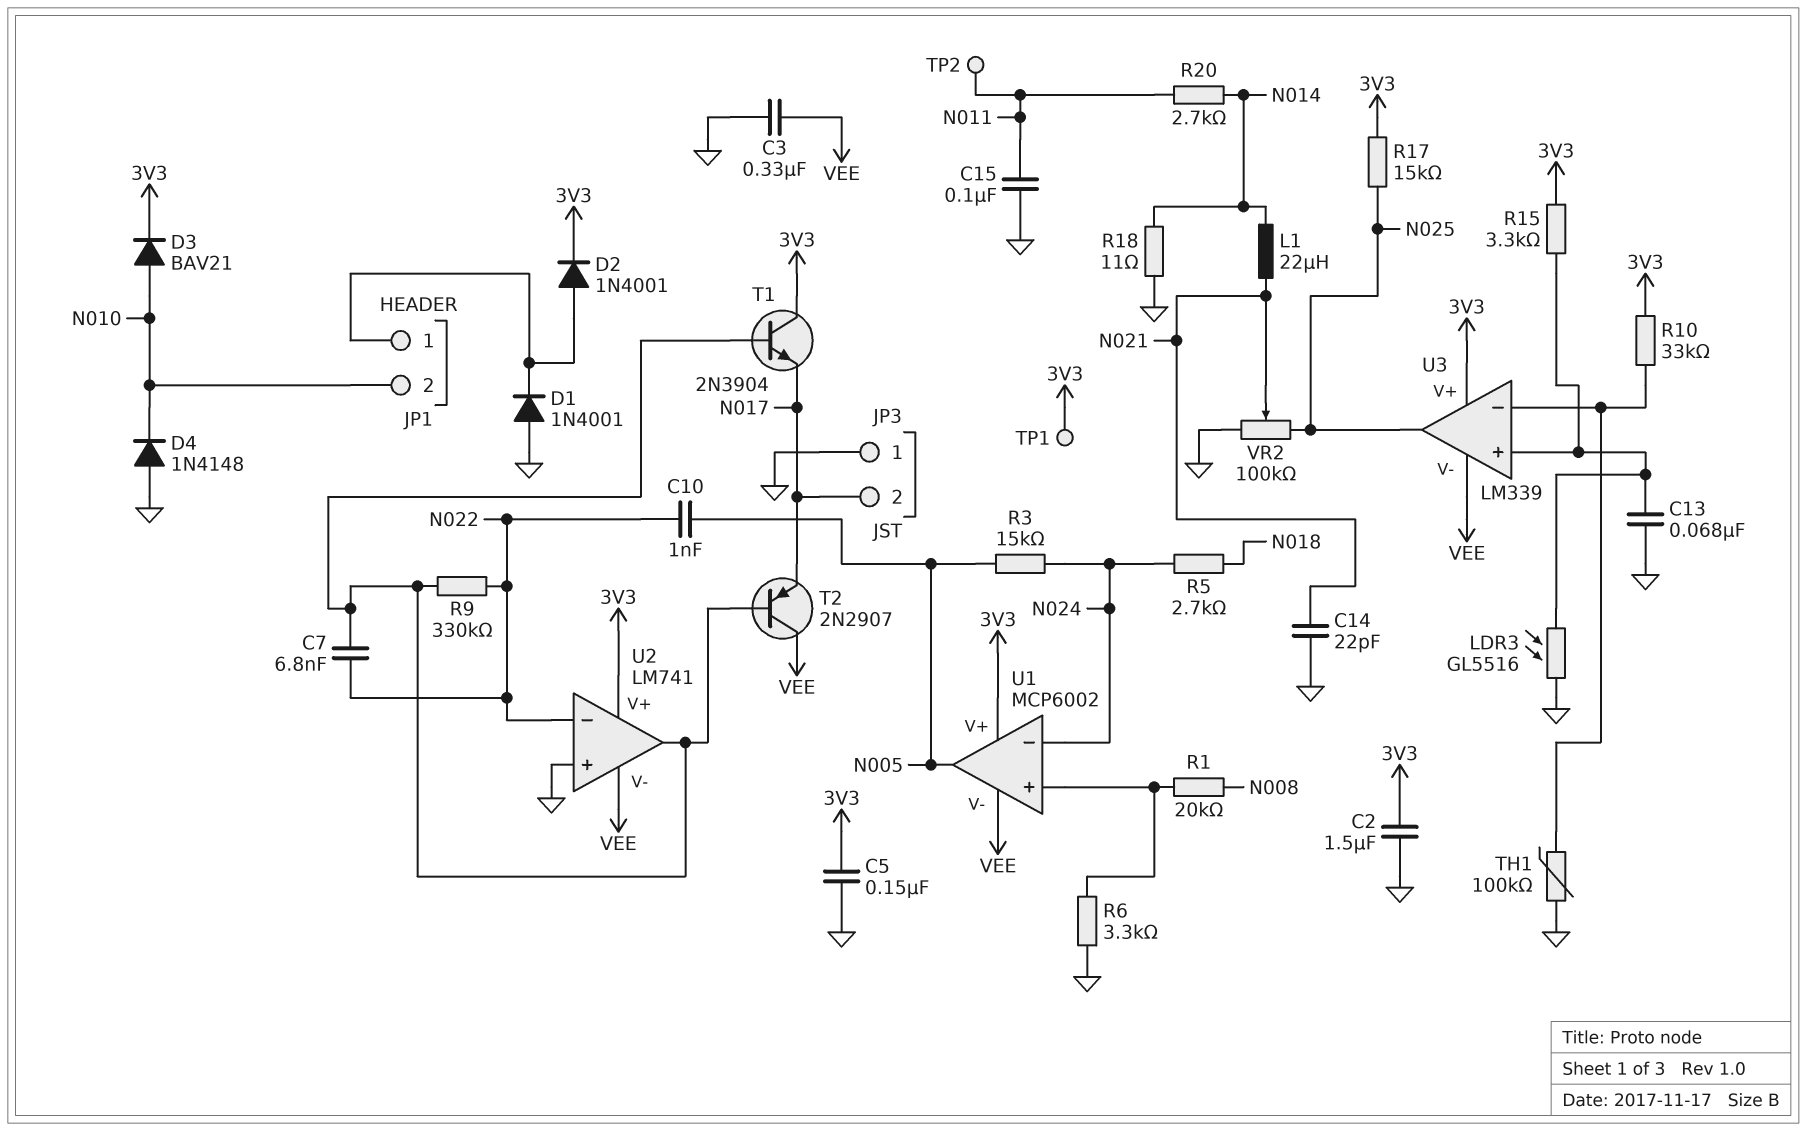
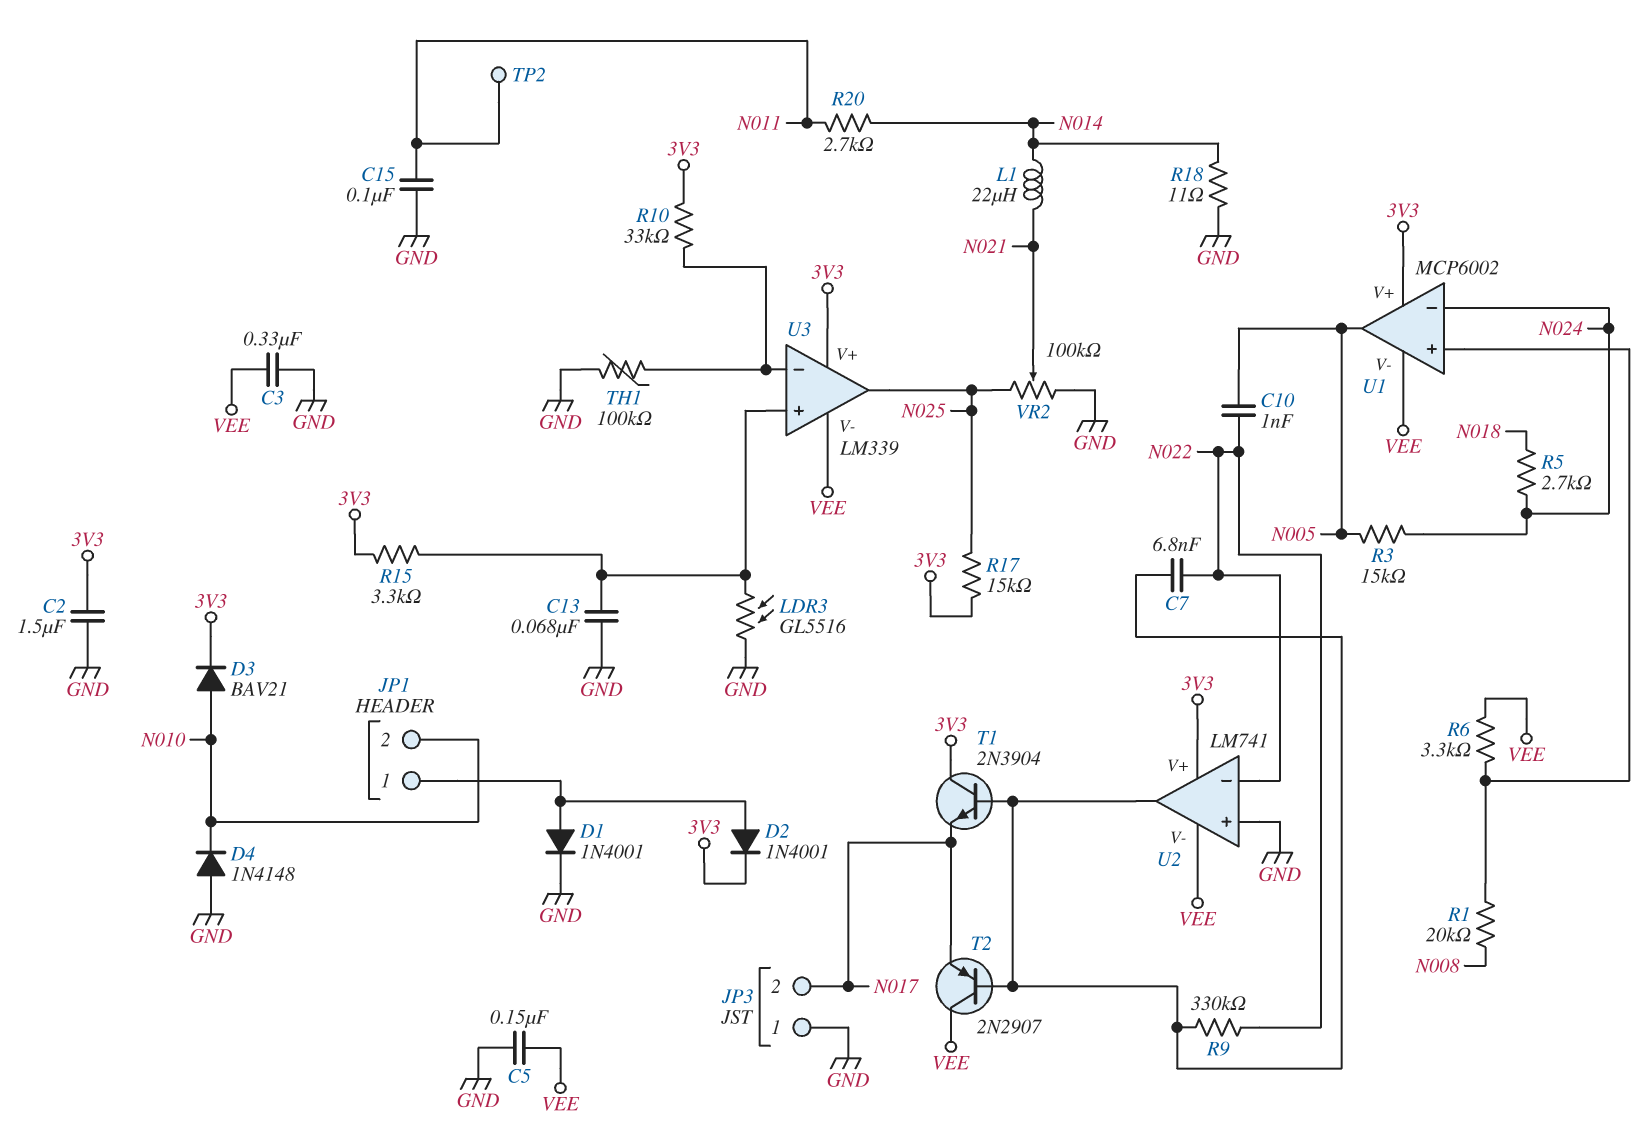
C5: 150nF (3V3, GND) -> 150nF (GND, VEE)
C14: 22pF (GND, N021) -> none
D1: diode 1N4001 (A GND, K JP1/1) -> diode 1N4001 (A JP1/1, K GND)
R6: 3.3k (GND, U1/in+) -> 3.3k (U1/in+, VEE)
TP1: test point (3V3) -> none

